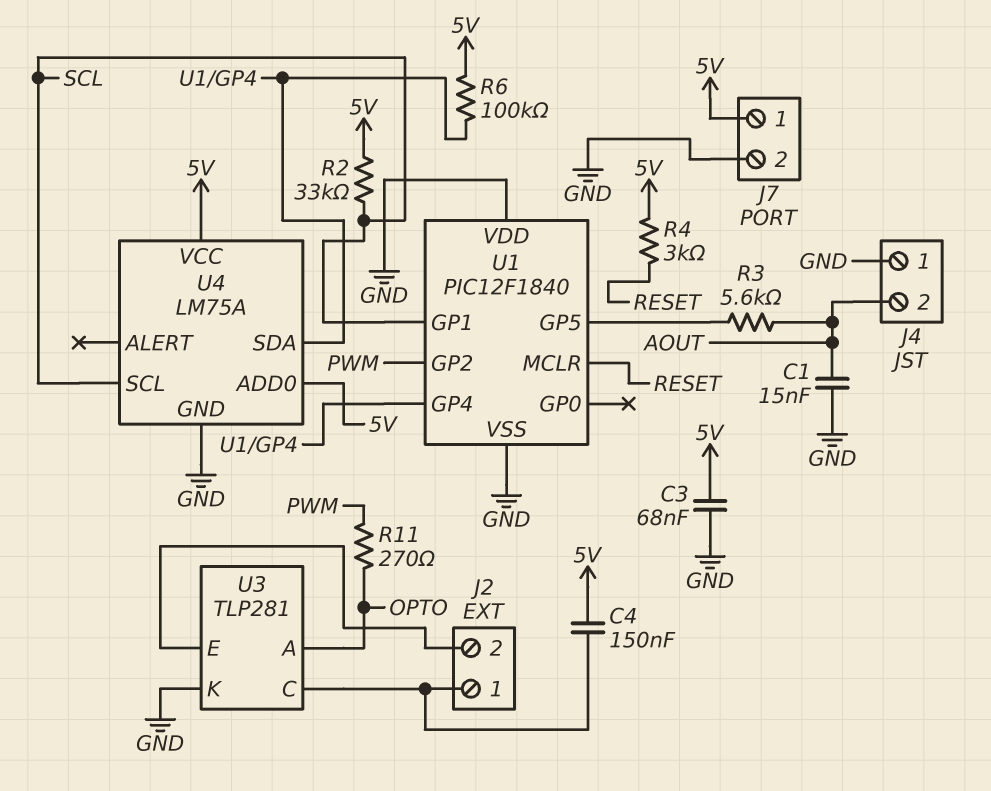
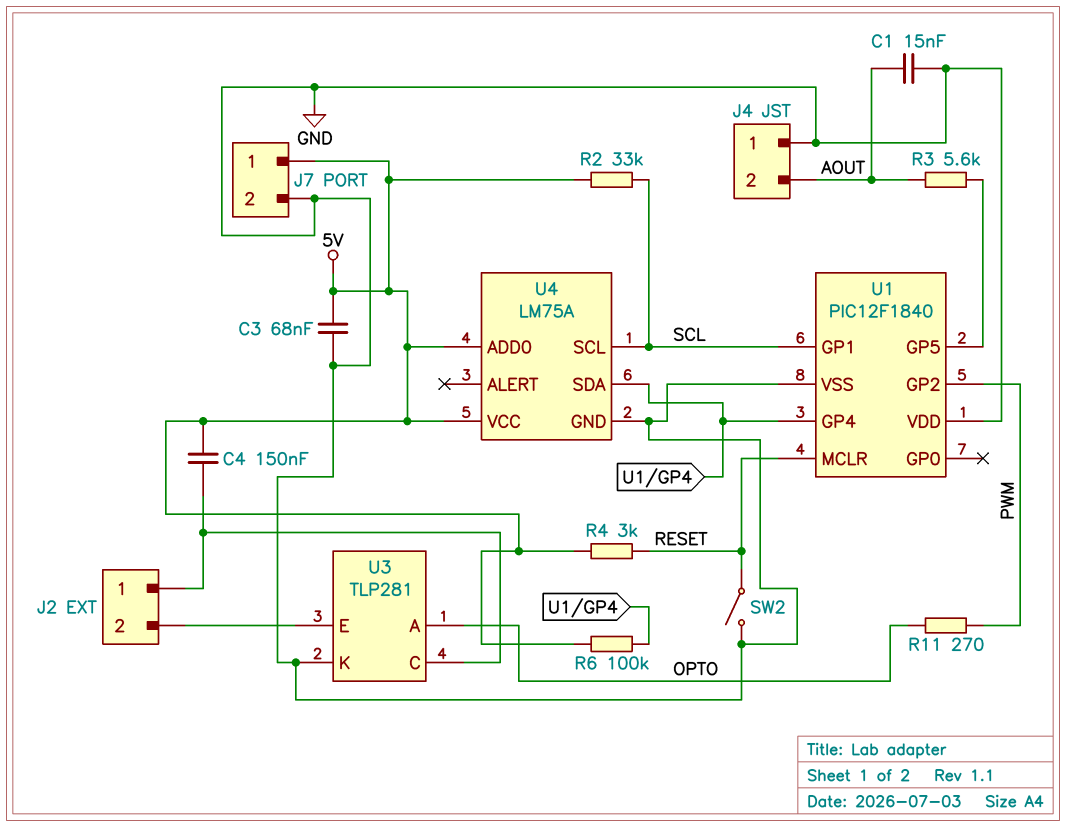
SW2: none -> switch (GND, RESET)

